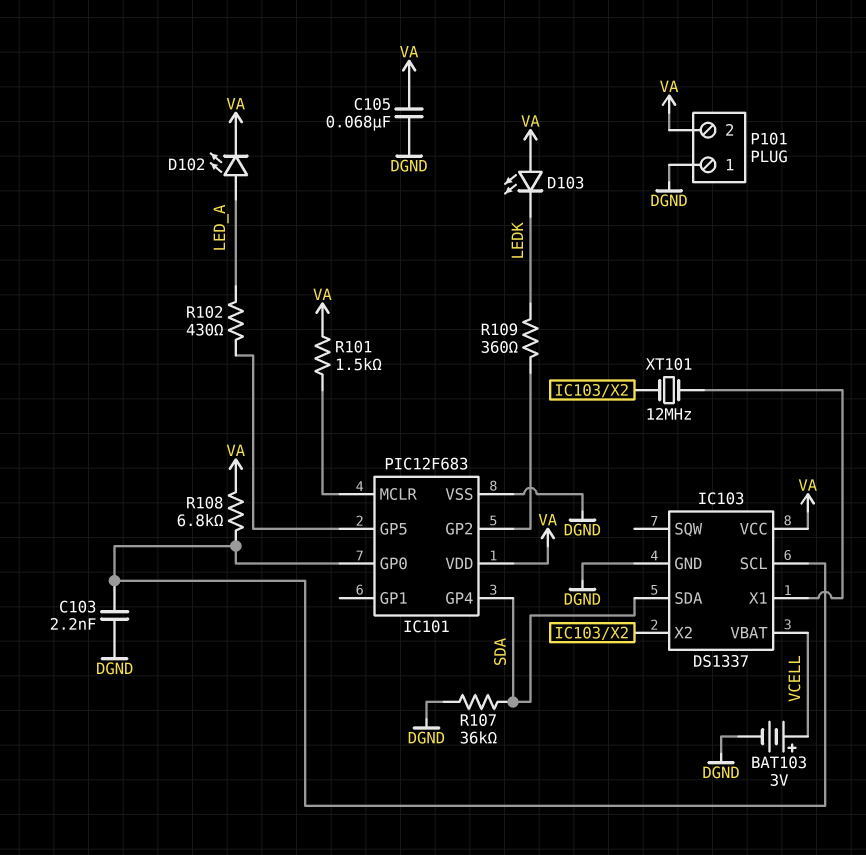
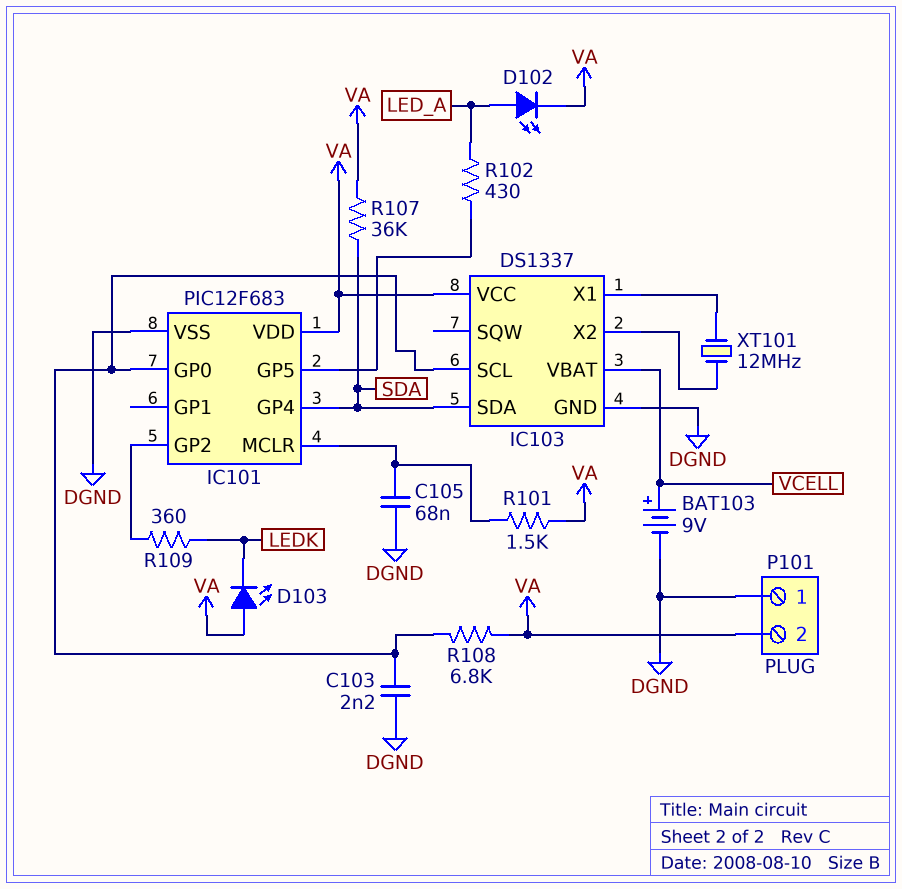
BAT103: 3V (plus VCELL, minus DGND) -> 9V (plus VCELL, minus DGND)
C105: 68nF (DGND, VA) -> 68nF (DGND, IC101/MCLR)
R107: 36k (DGND, SDA) -> 36k (SDA, VA)

